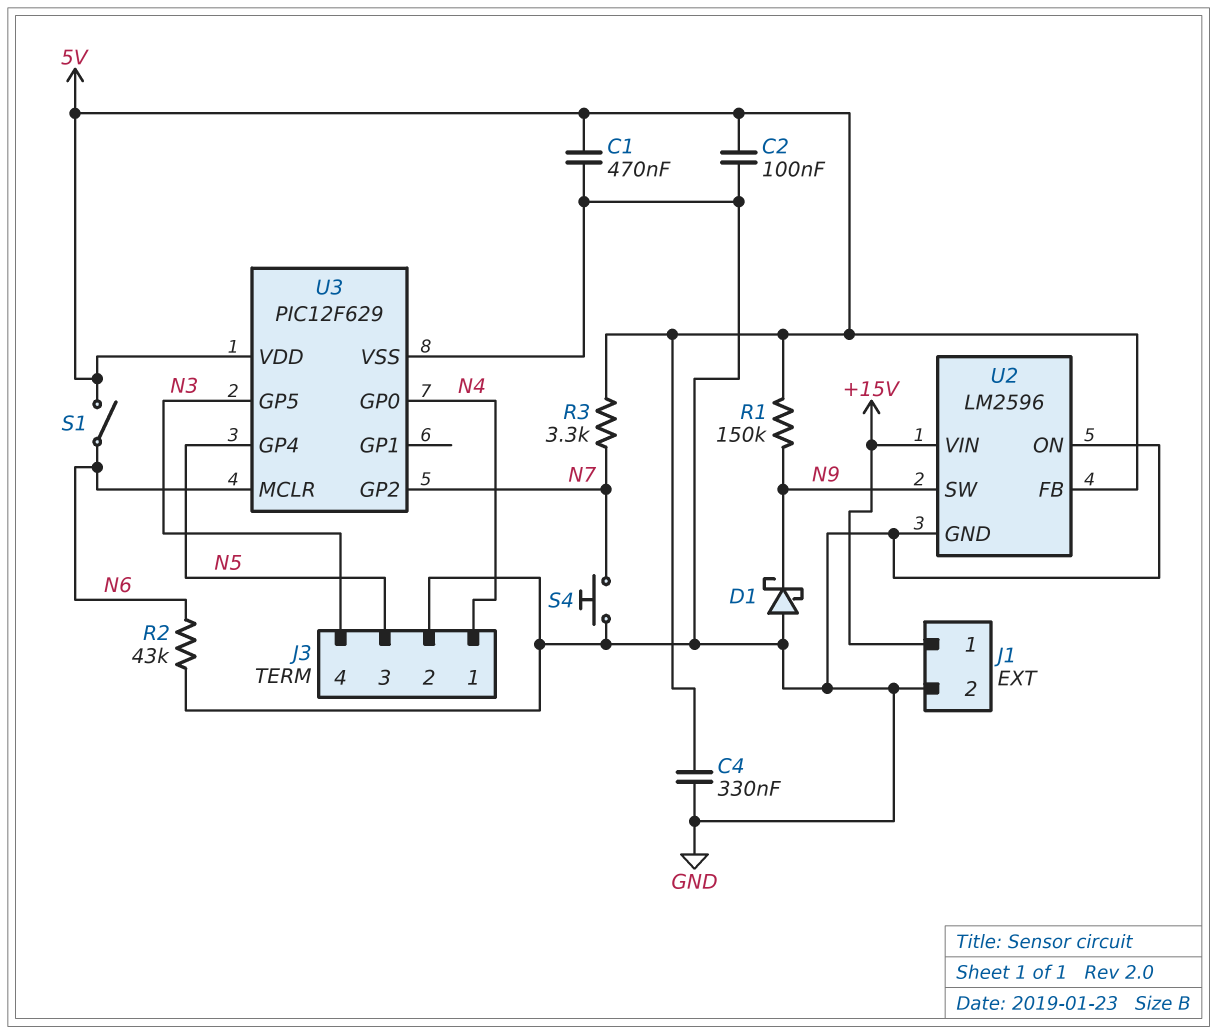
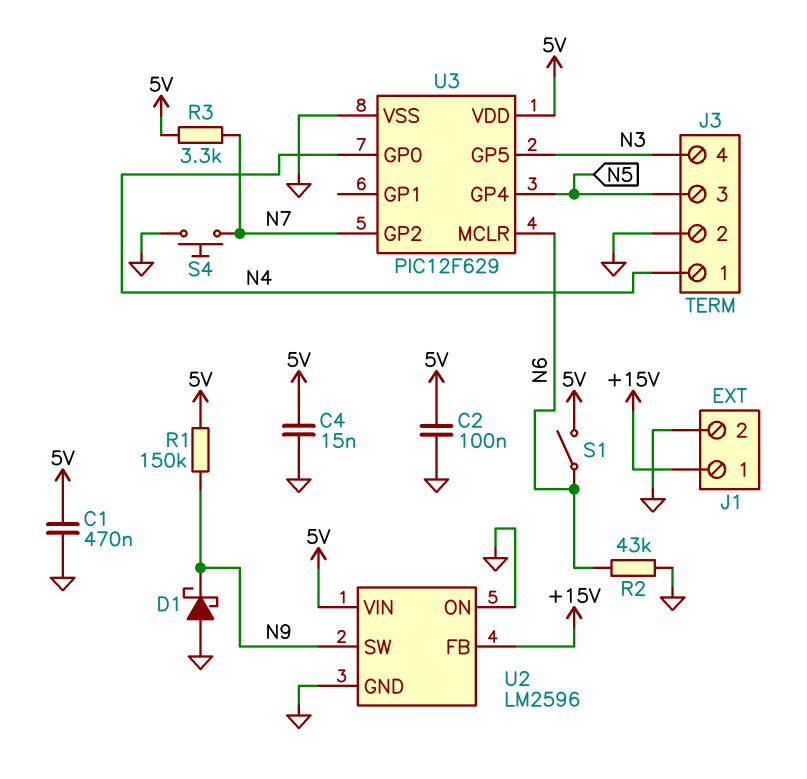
C4: 330nF (5V, GND) -> 15nF (5V, GND)
U2 pin FB: 5V -> +15V
U2 pin VIN: +15V -> 5V

